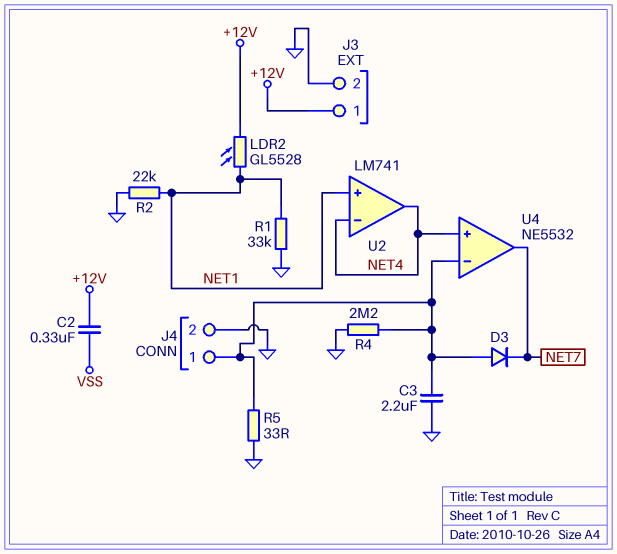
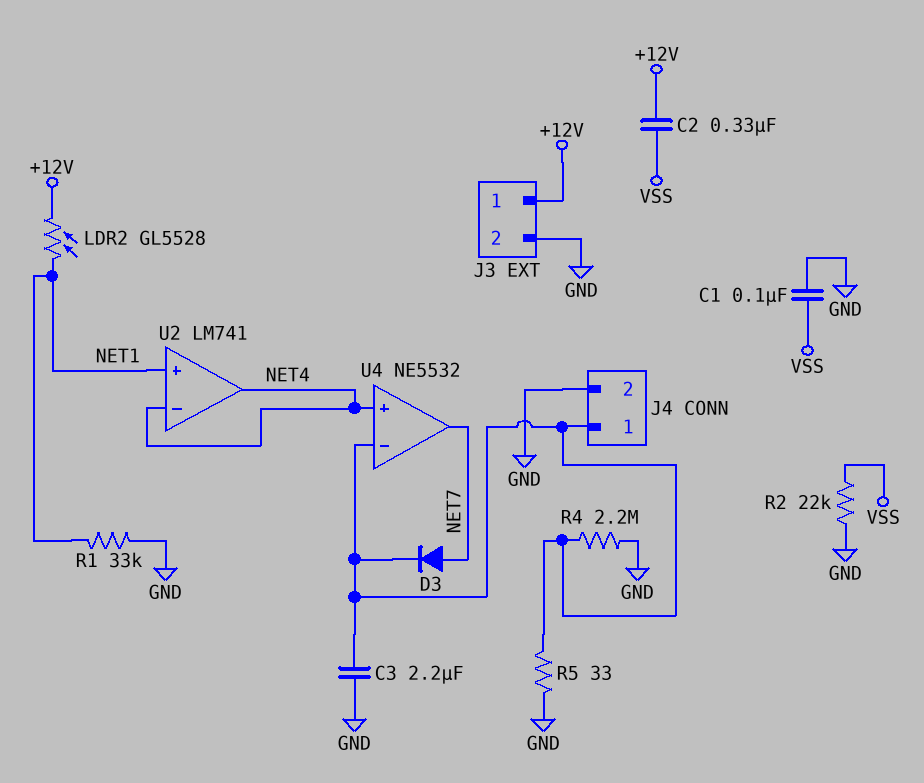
C1: none -> 100nF (GND, VSS)
D3: diode (A J4/1, K NET7) -> diode (A NET7, K J4/1)
R2: 22k (GND, NET1) -> 22k (GND, VSS)

